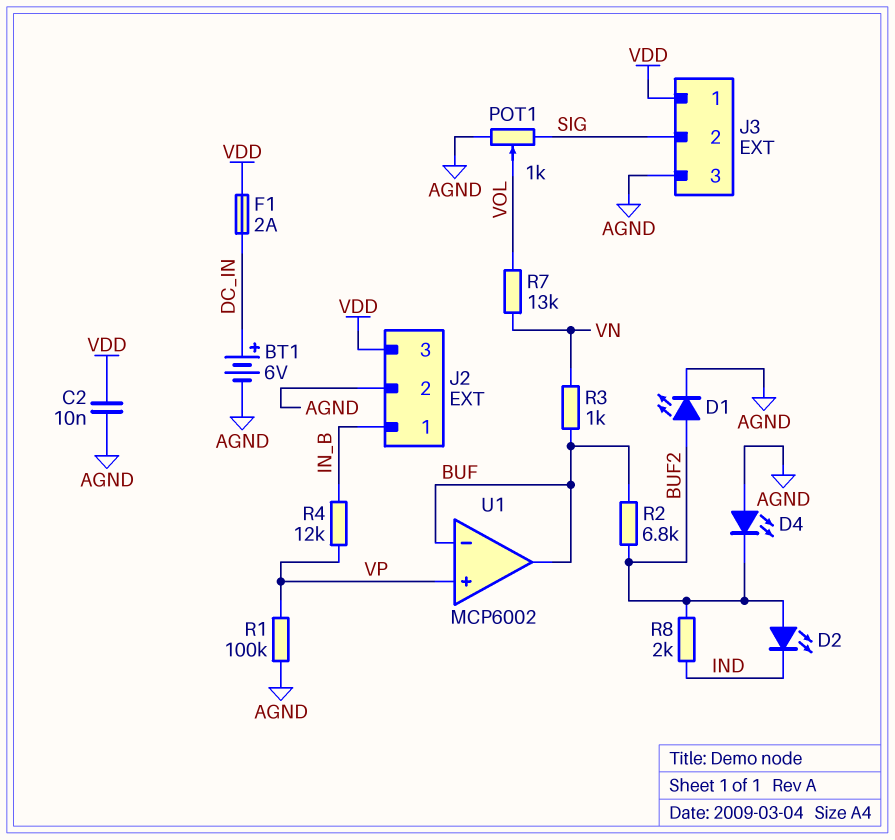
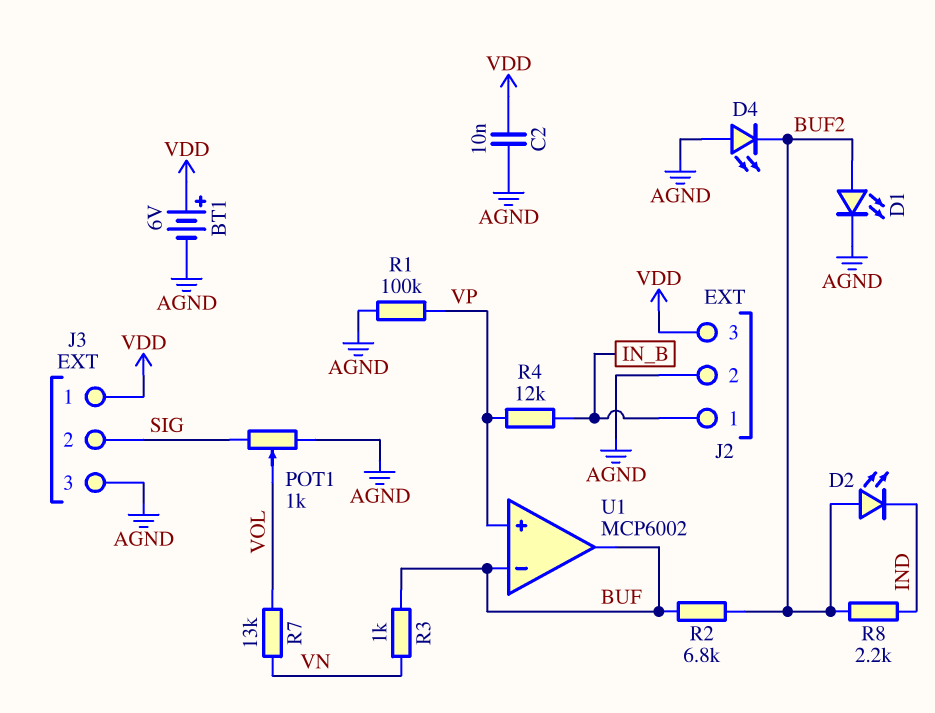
BT1: 6V (plus DC_IN, minus AGND) -> 6V (plus VDD, minus AGND)
F1: 2A (DC_IN, VDD) -> none
R8: 2k (BUF2, IND) -> 2.2k (BUF2, IND)

